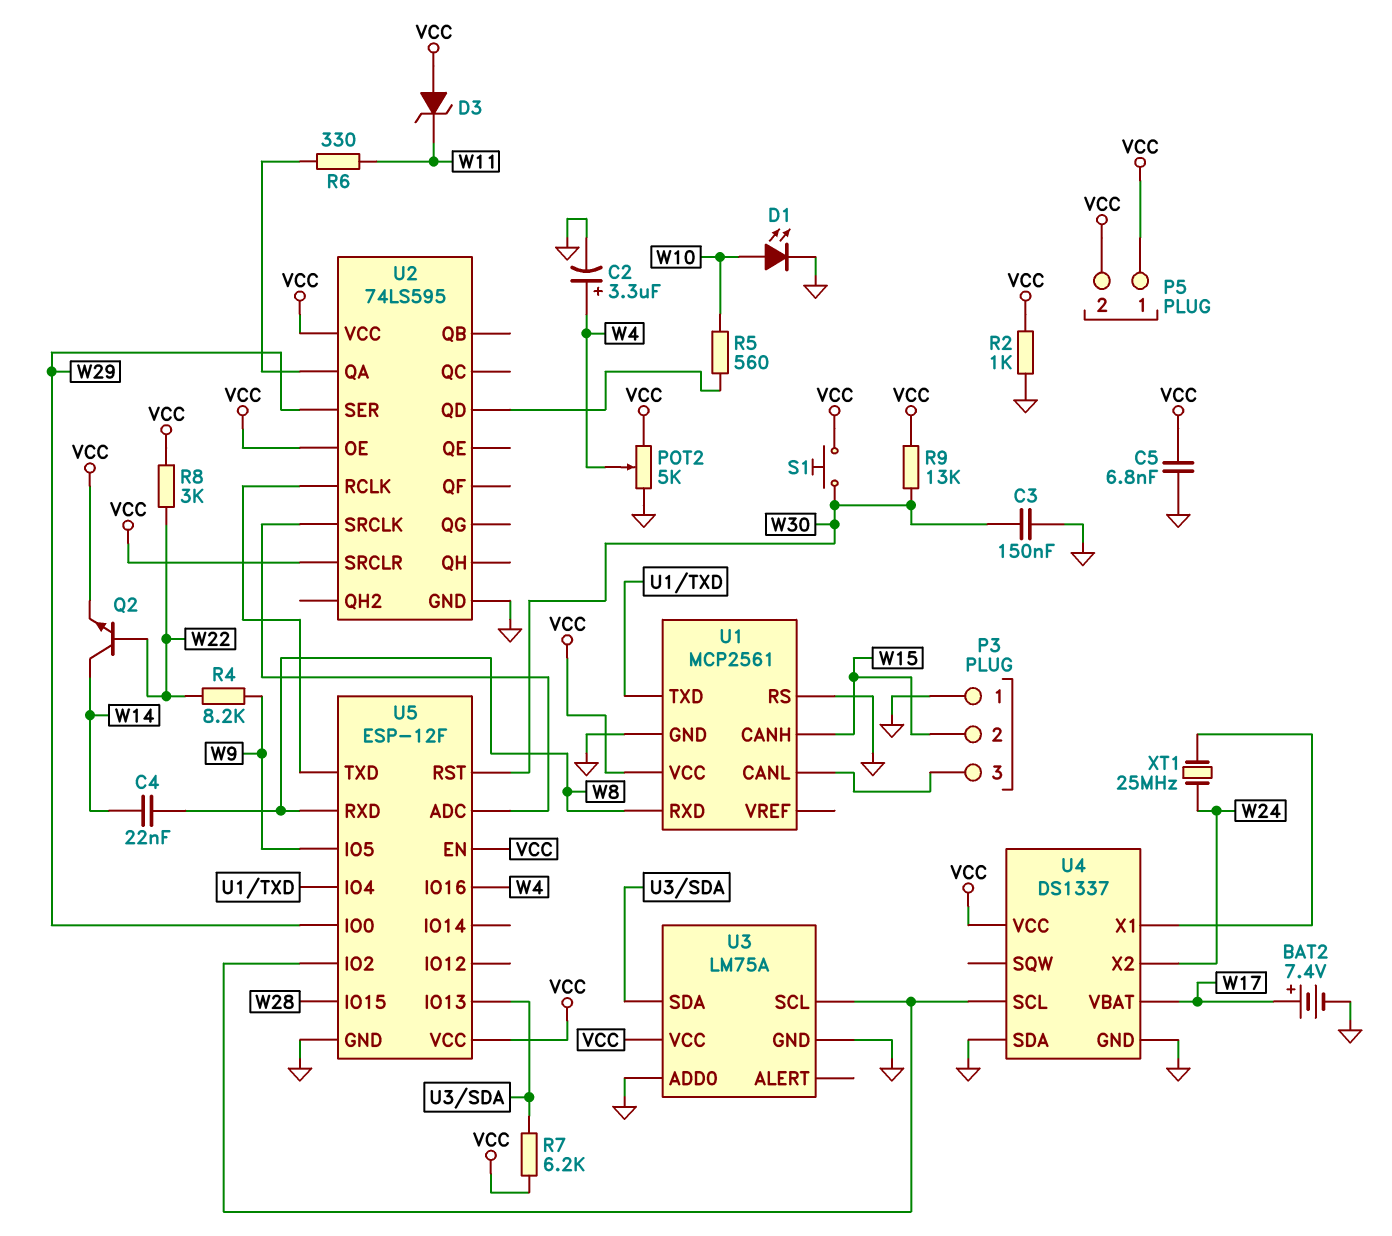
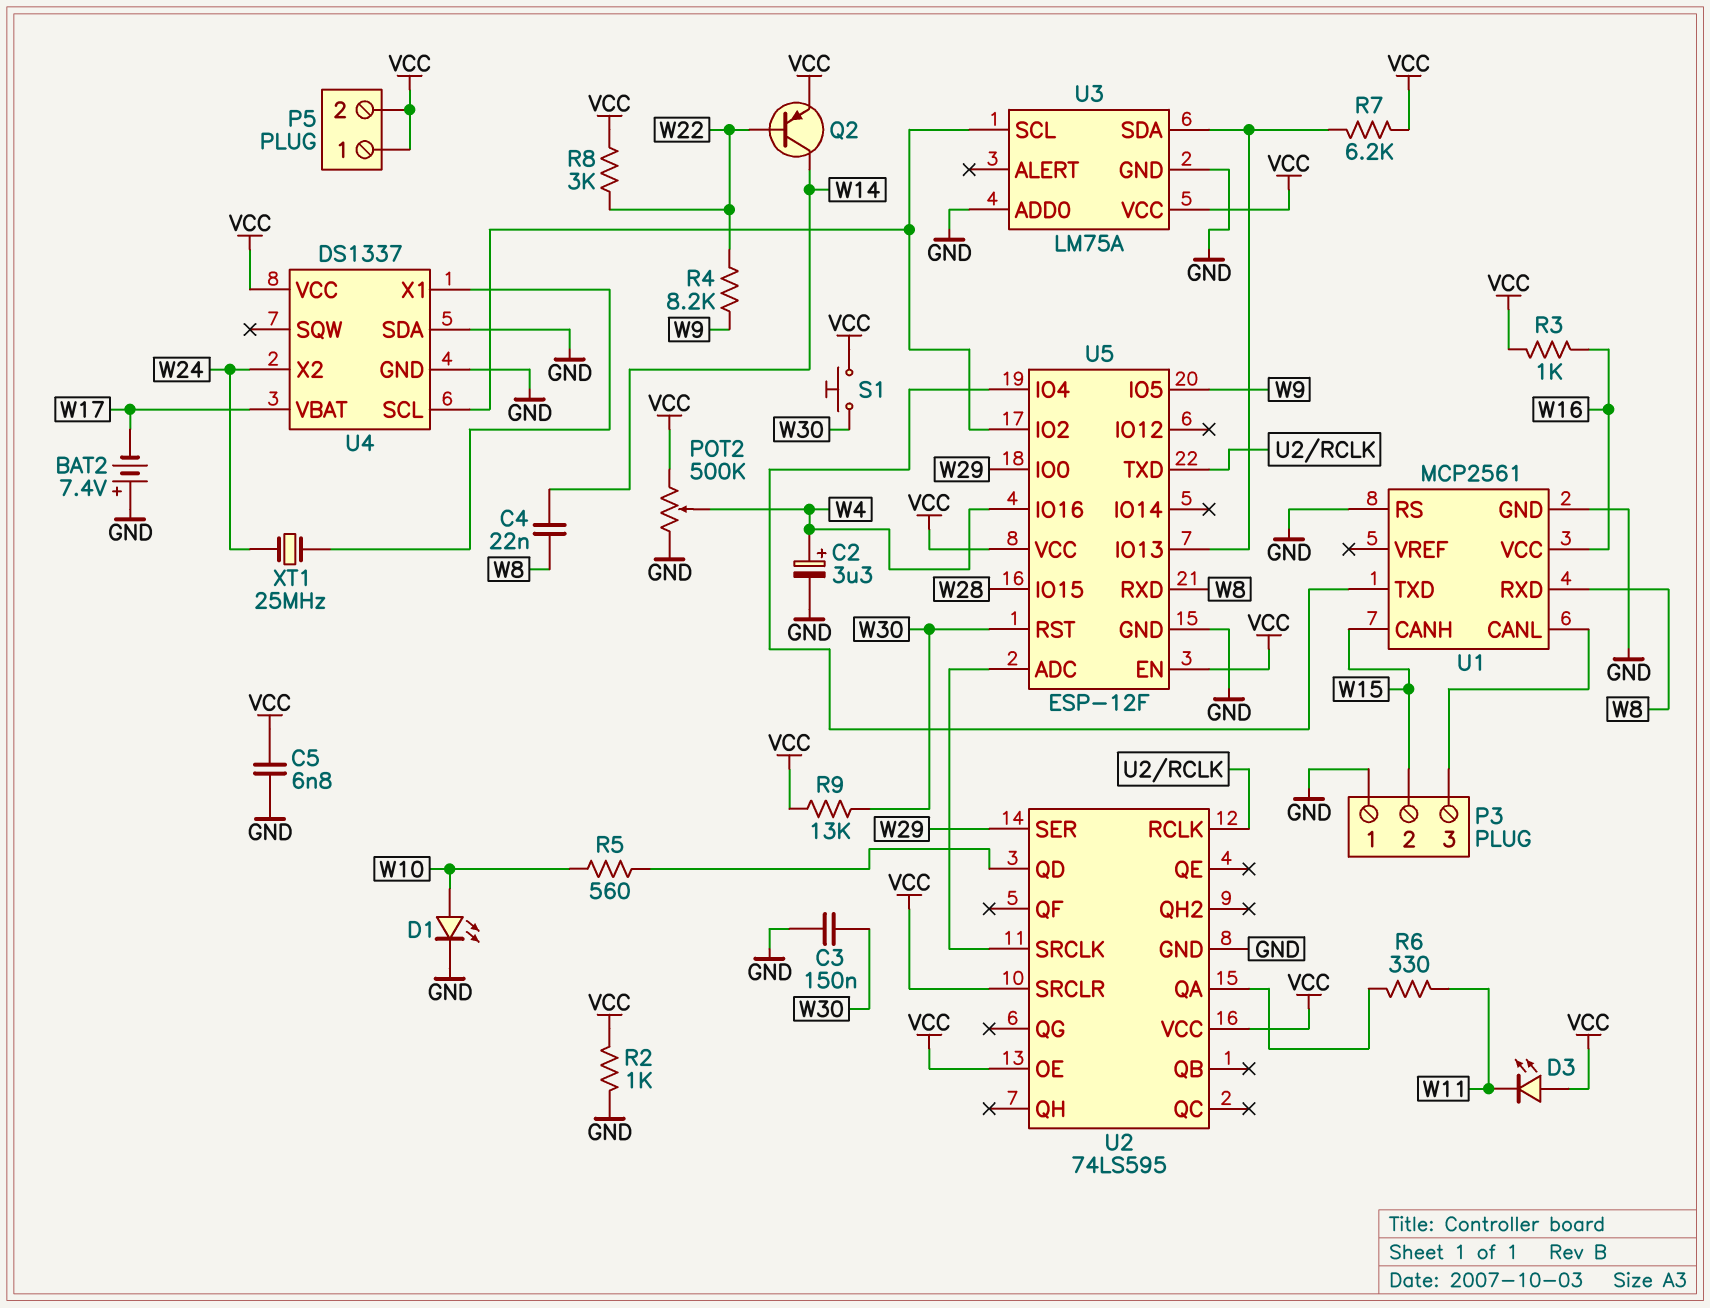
BAT2: 7.4V (plus W17, minus GND) -> 7.4V (plus GND, minus W17)
D3: zener (A VCC, K W11) -> LED (A VCC, K W11)
POT2: 5k (GND, VCC, wiper W4) -> 500k (GND, VCC, wiper W4)
Q2: NPN (B W22, C W14, E VCC) -> PNP (B W22, C W14, E VCC)
R3: none -> 1k (VCC, W16)
U1 pin VCC: VCC -> W16

